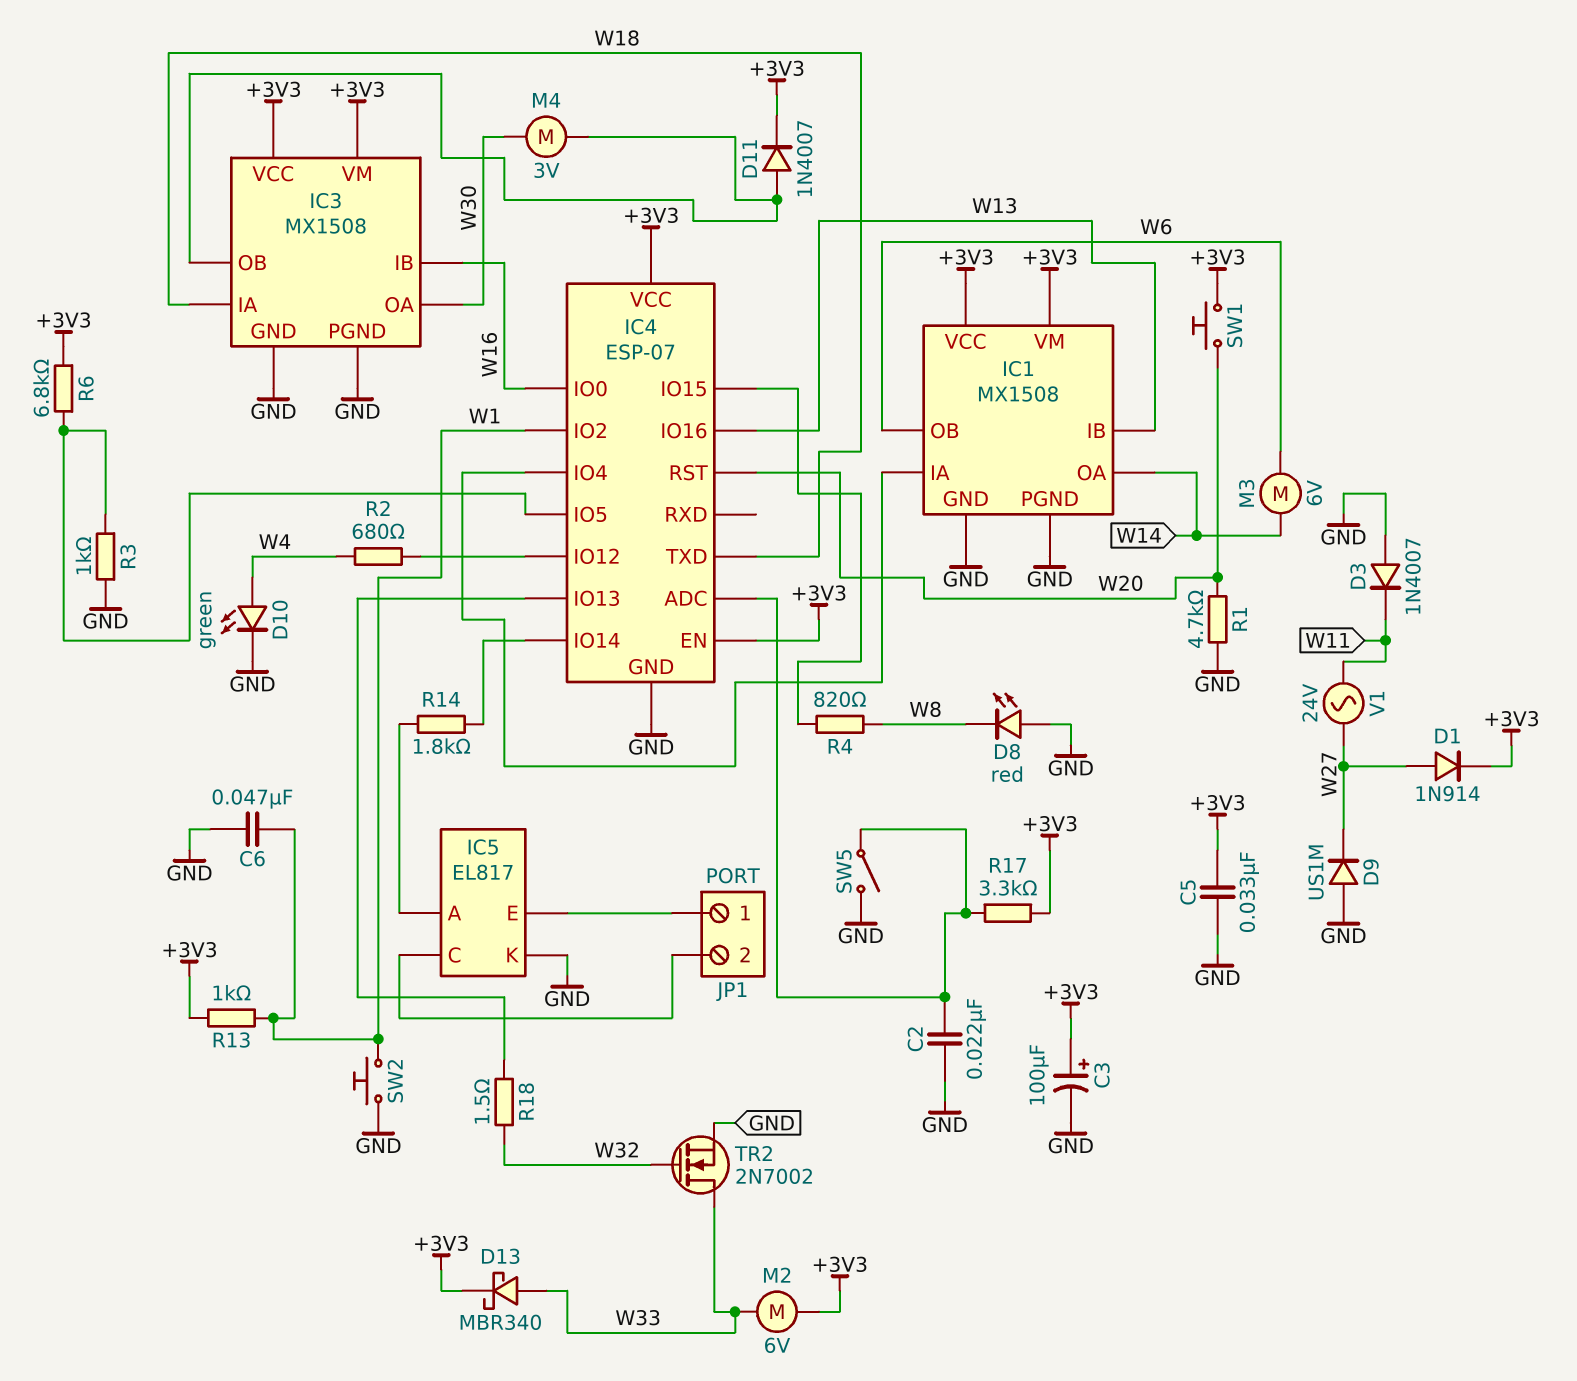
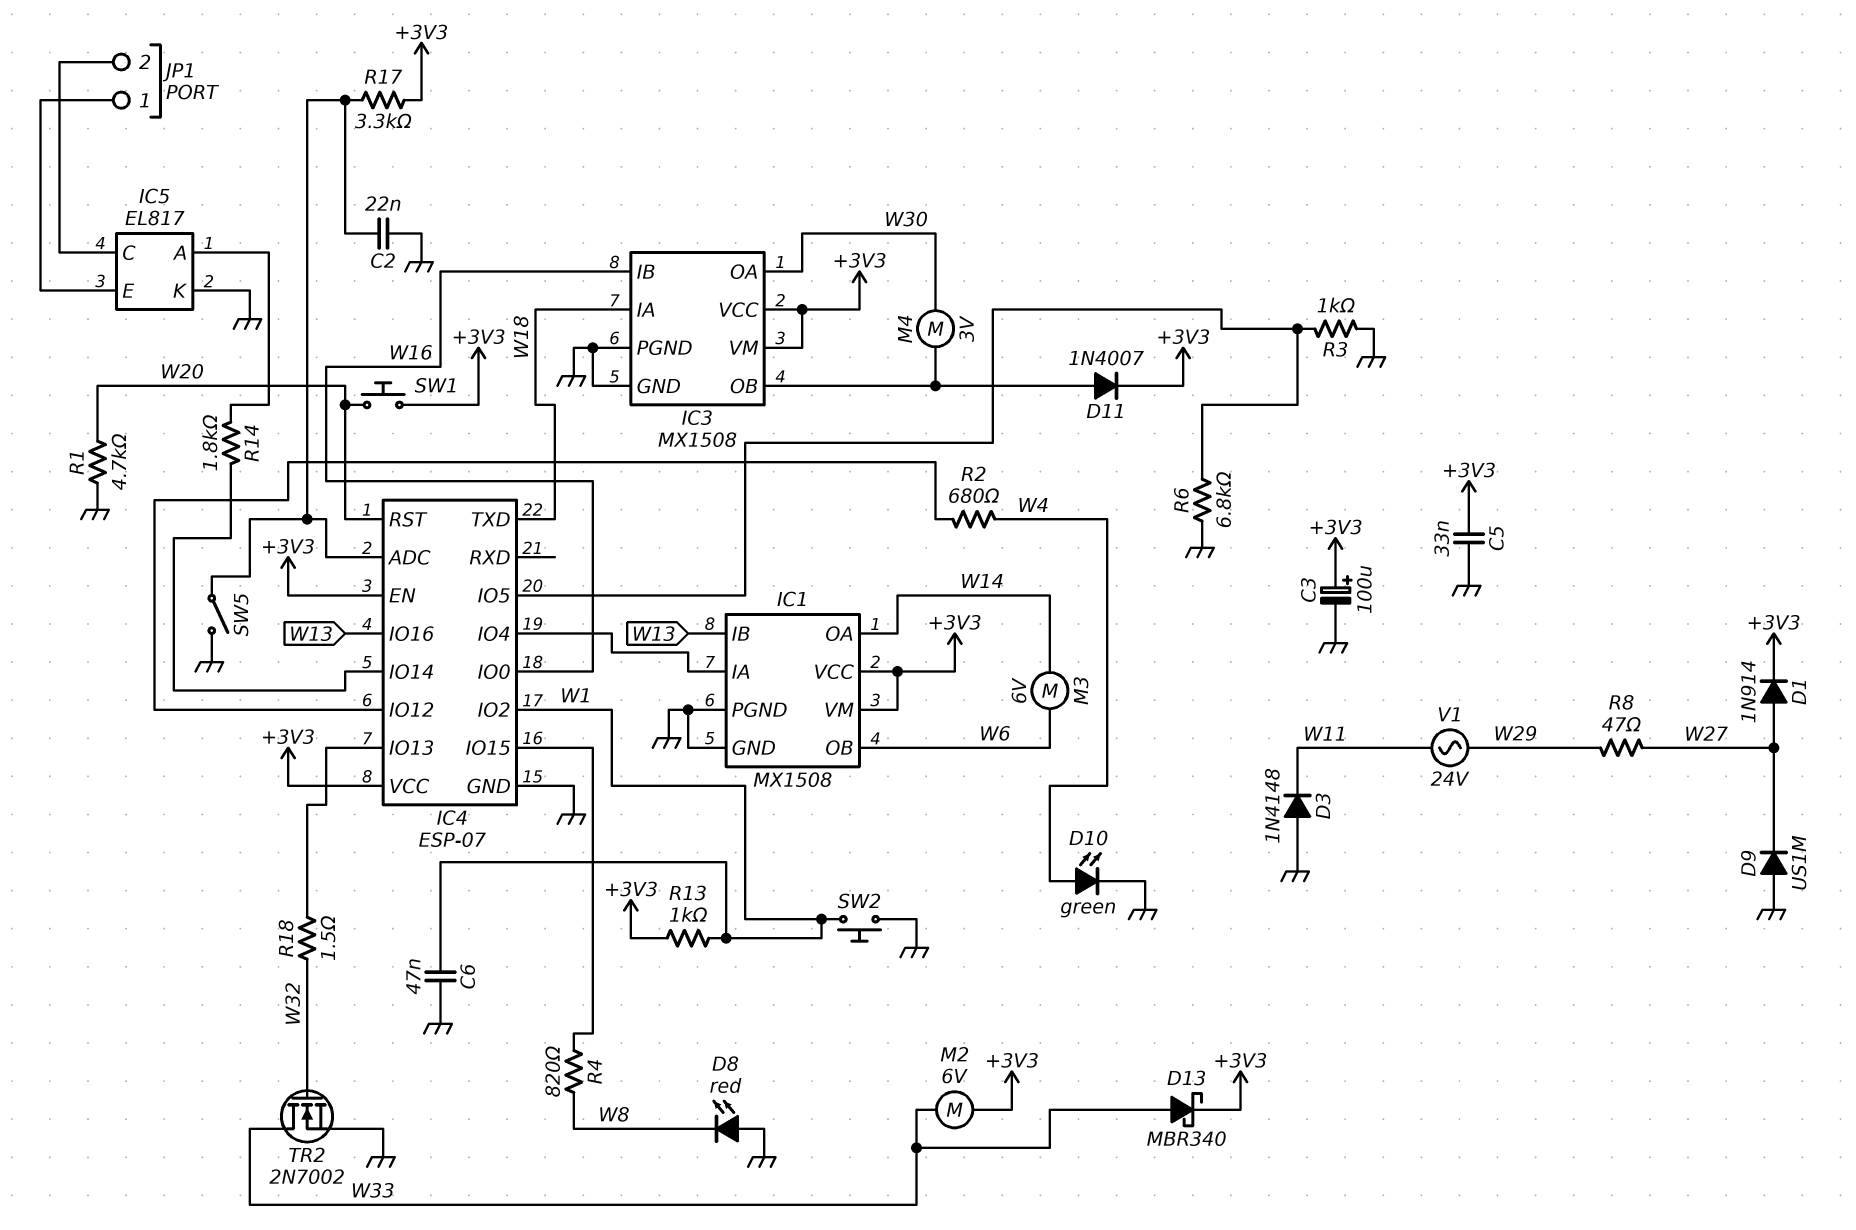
D3: diode 1N4007 (A GND, K W11) -> diode 1N4148 (A GND, K W11)
R6: 6.8k (+3V3, IC4/IO5) -> 6.8k (GND, IC4/IO5)
R8: none -> 47 (W27, W29)
V1: AC 24V (W11, W27) -> AC 24V (W11, W29)

